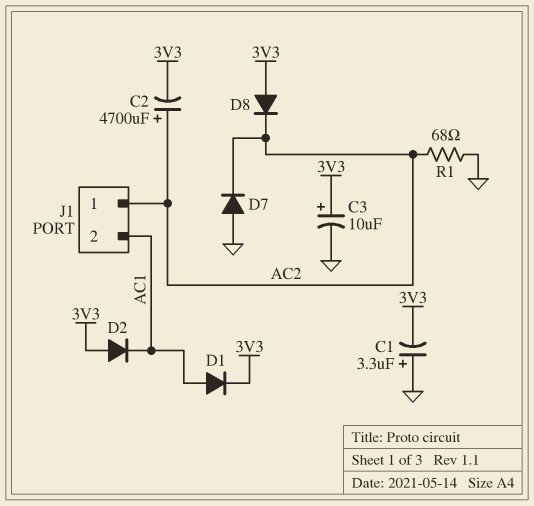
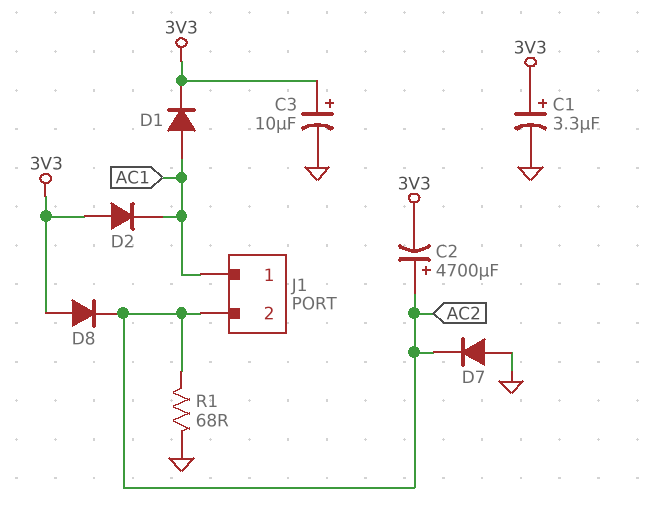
C1: 3.3uF (plus GND, minus 3V3) -> 3.3uF (plus 3V3, minus GND)
J1 pin 1: AC2 -> AC1
J1 pin 2: AC1 -> AC2

